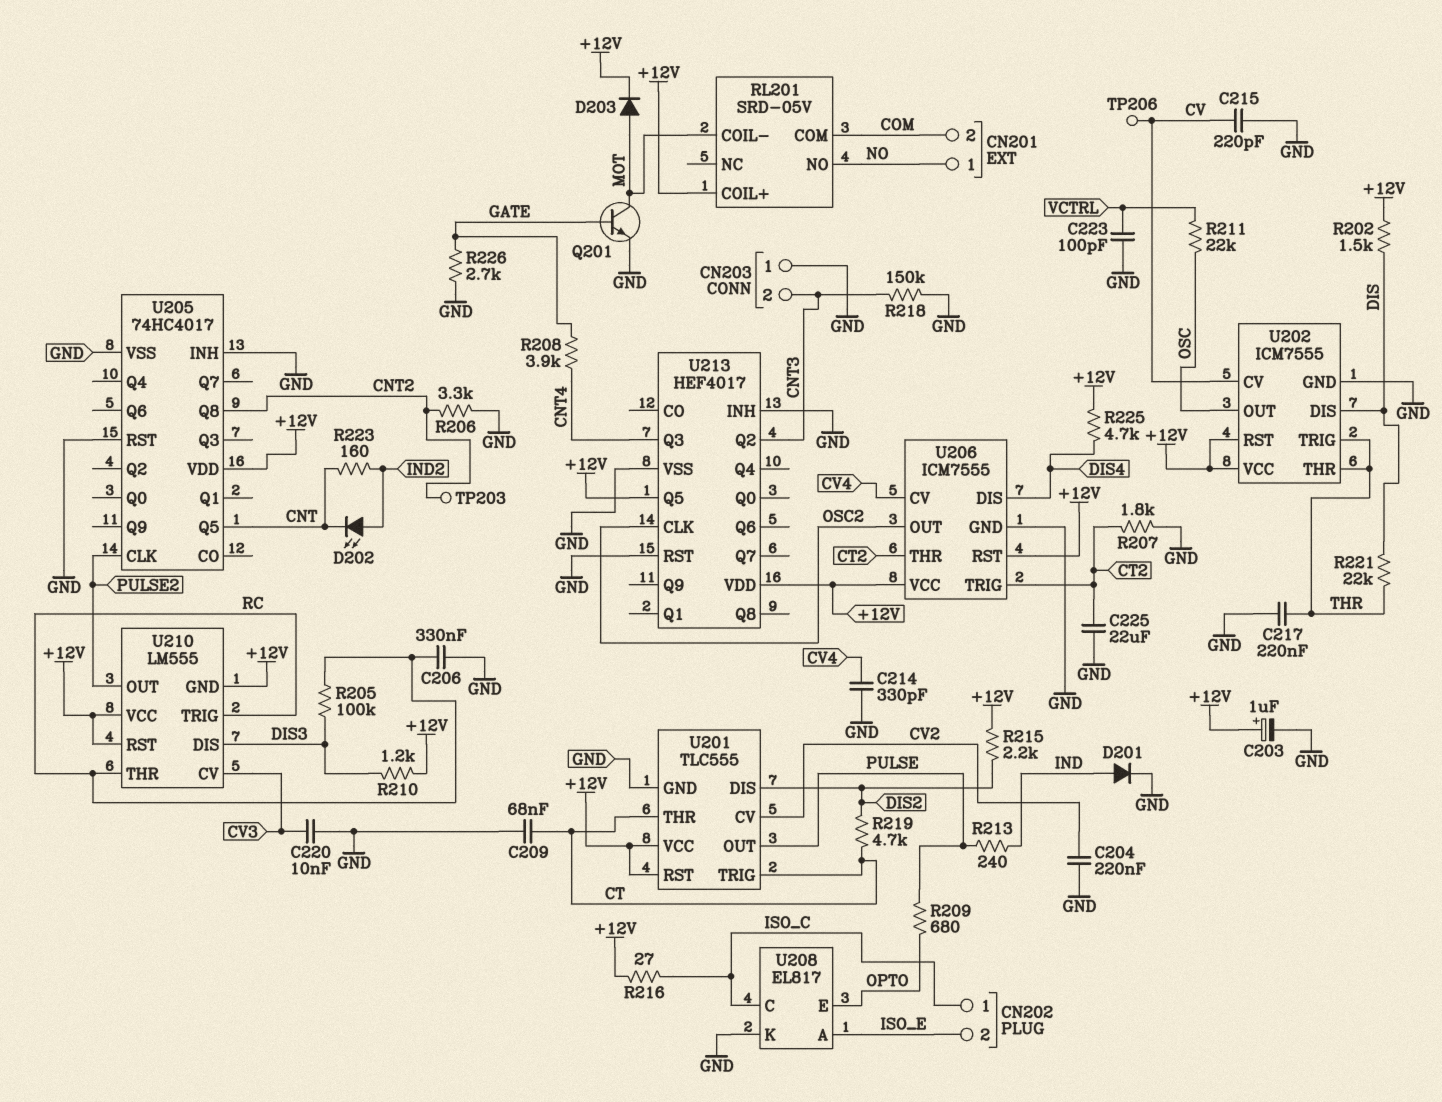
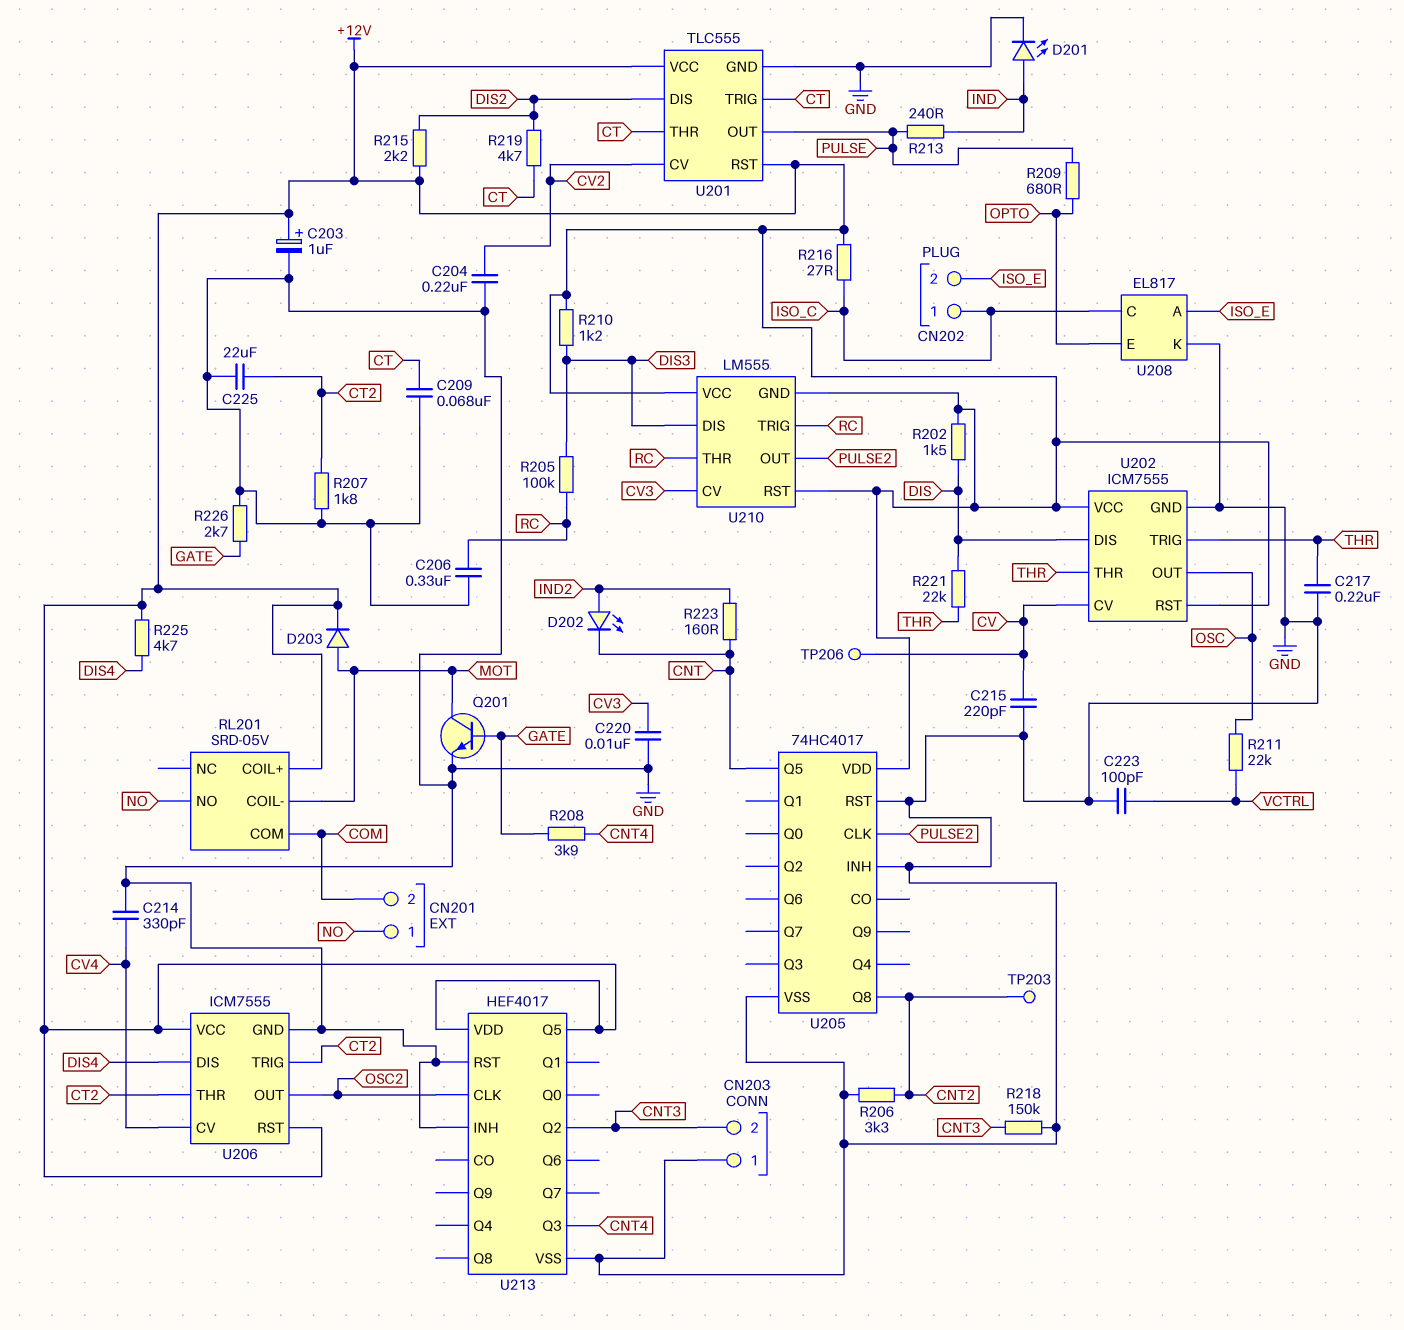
D201: diode (A IND, K GND) -> LED (A IND, K GND)

